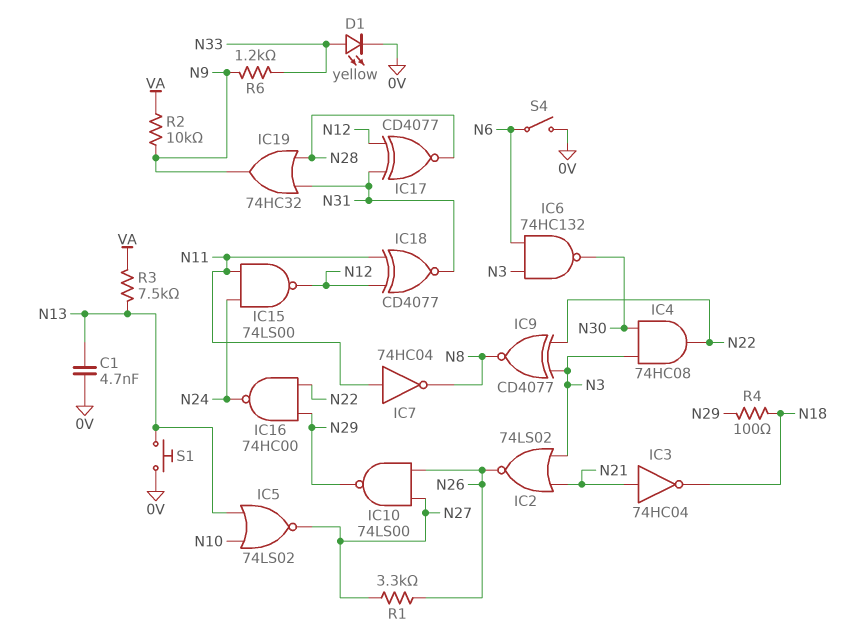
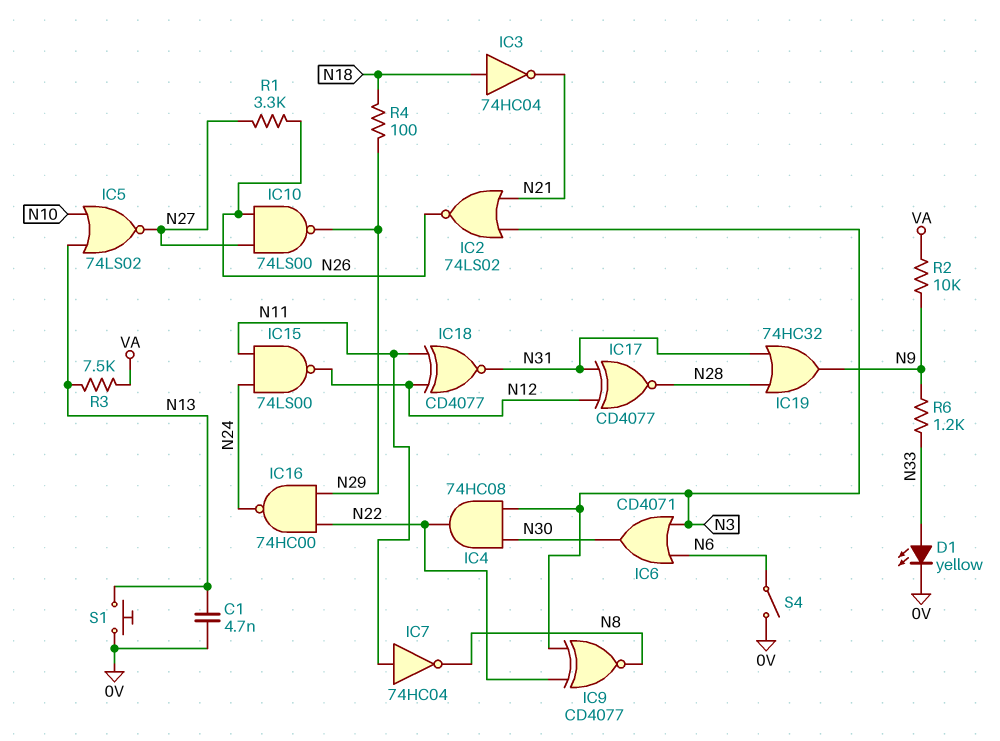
IC3: NOT 74HC04 (in N21, out N18) -> NOT 74HC04 (in N18, out N21)
IC6: NAND 74HC132 (in N3, in N6, out N30) -> OR CD4071 (in N3, in N6, out N30)

